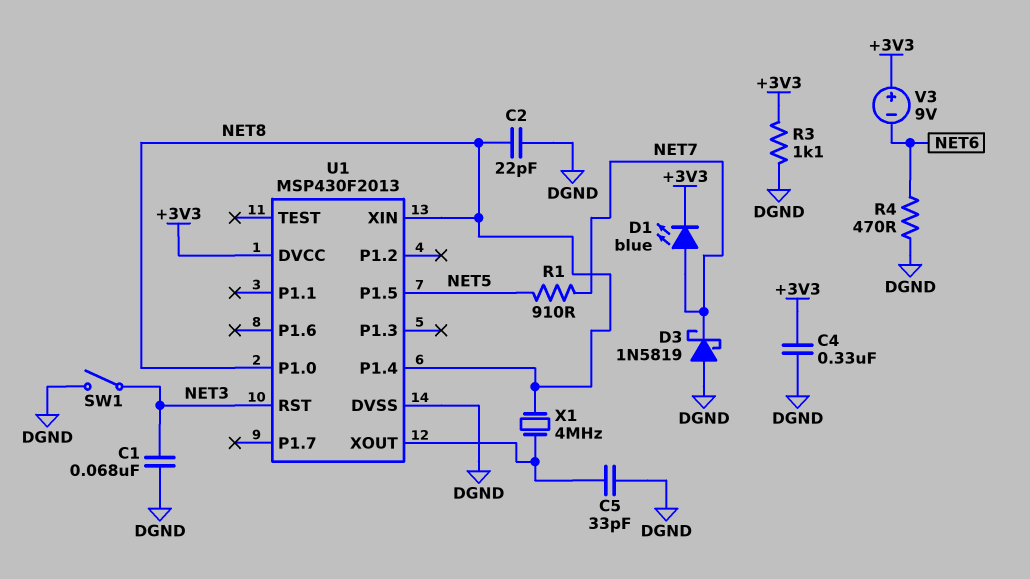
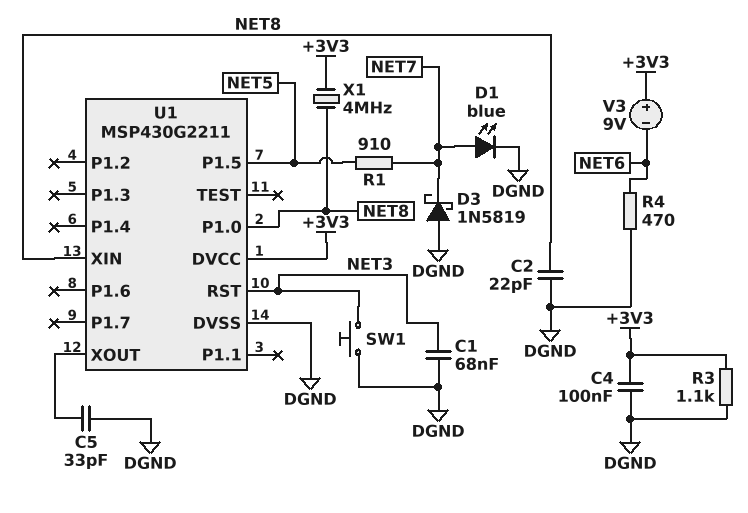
C4: 330nF (+3V3, DGND) -> 100nF (+3V3, DGND)
D1: LED blue (A NET7, K +3V3) -> LED blue (A NET7, K DGND)
SW1: switch (DGND, NET3) -> button (DGND, NET3)
U1: MSP430F2013 -> MSP430G2211
U1 pin P1.4: NET8 -> none
X1: 4MHz (NET8, U1/XOUT) -> 4MHz (+3V3, NET8)

